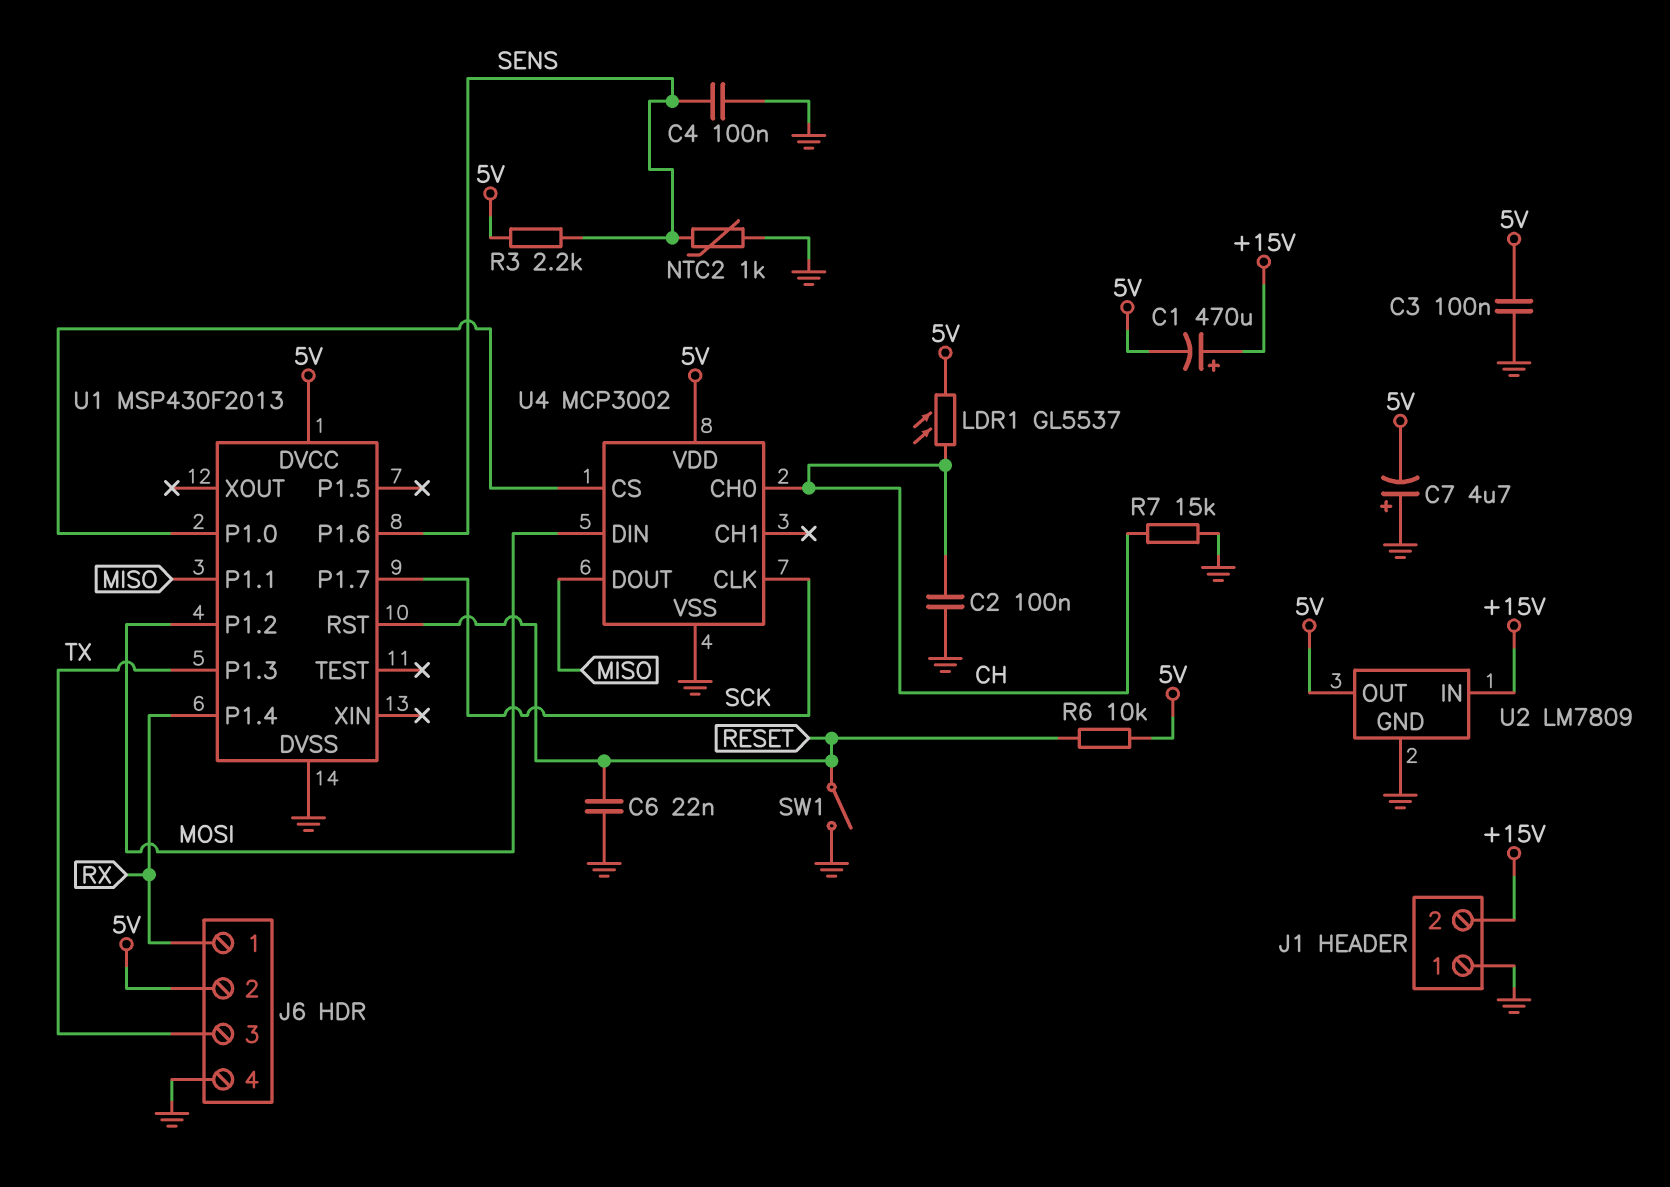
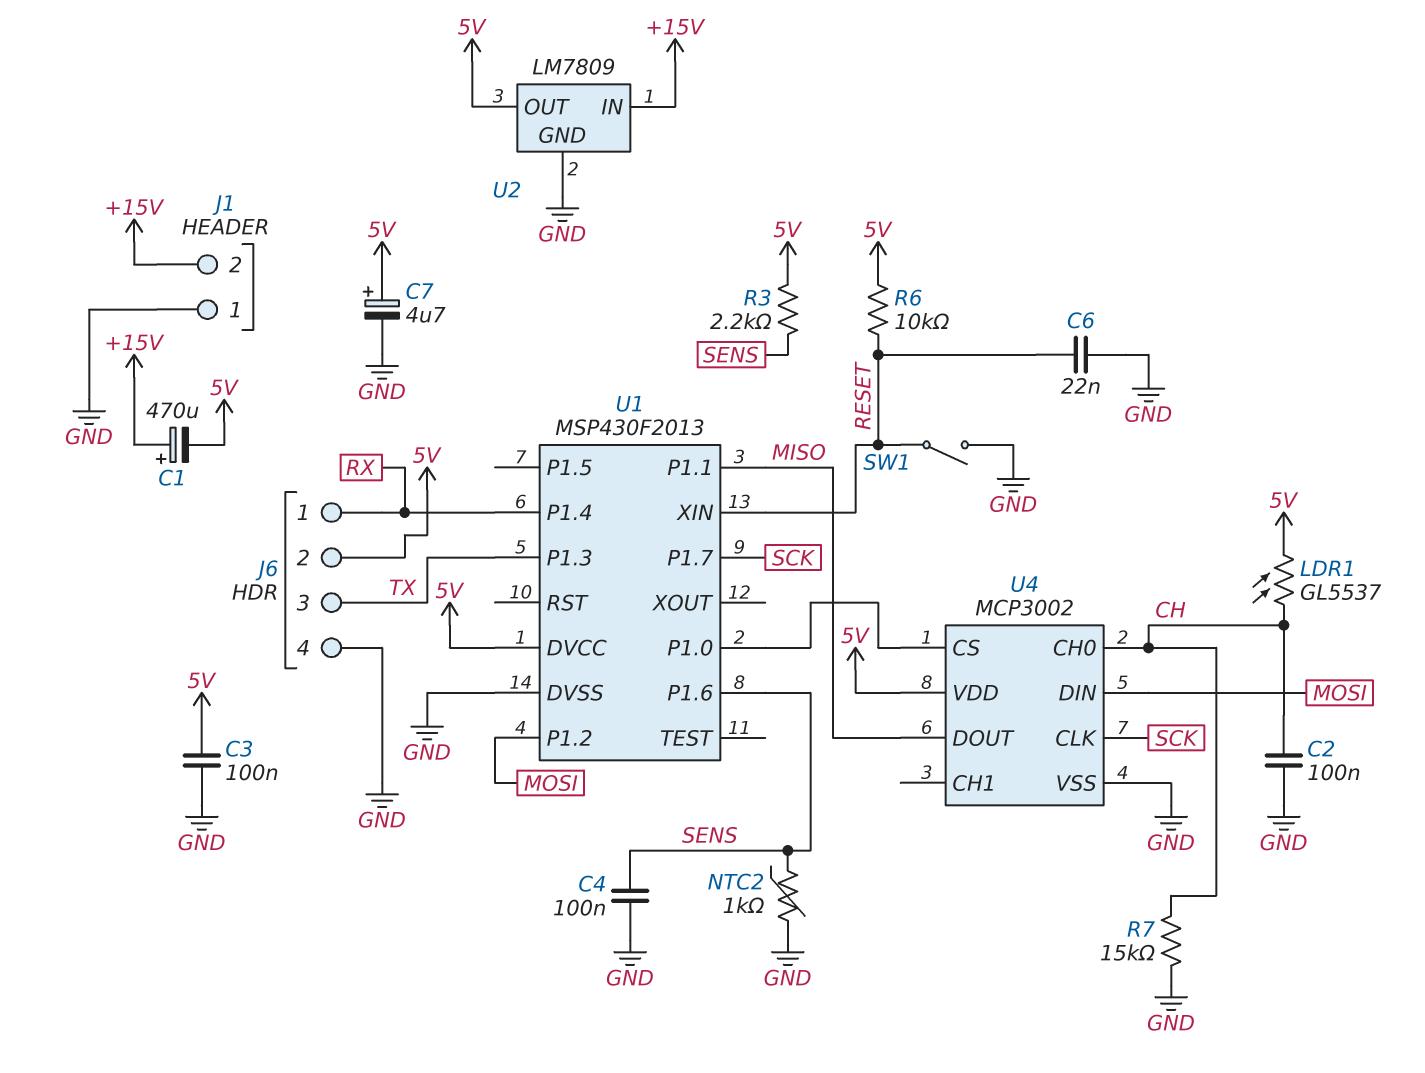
C7: 4.7uF (plus GND, minus 5V) -> 4.7uF (plus 5V, minus GND)
U1 pin RST: RESET -> none
U1 pin XIN: none -> RESET

